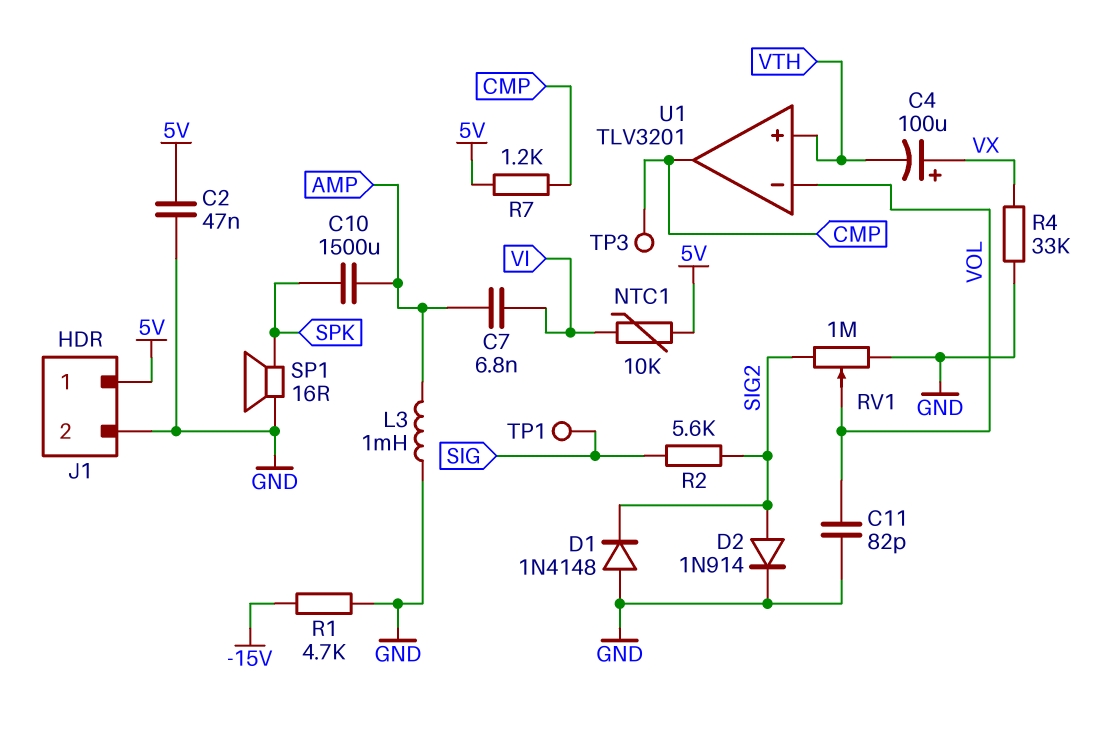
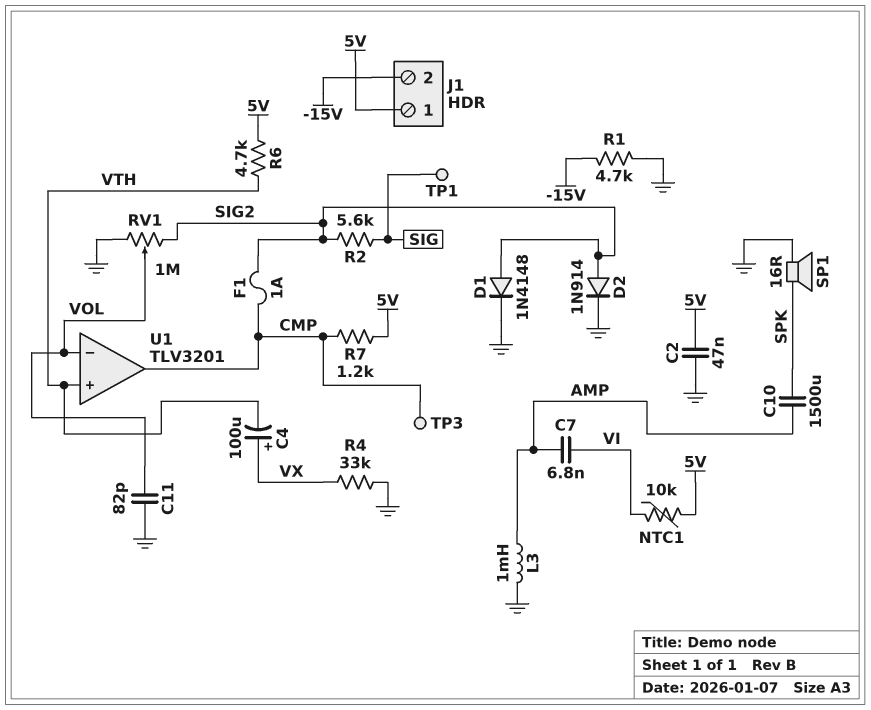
D1: diode 1N4148 (A GND, K SIG2) -> diode 1N4148 (A SIG2, K GND)
F1: none -> 1A (CMP, SIG2)
J1 pin 2: GND -> -15V
R6: none -> 4.7k (5V, VTH)

